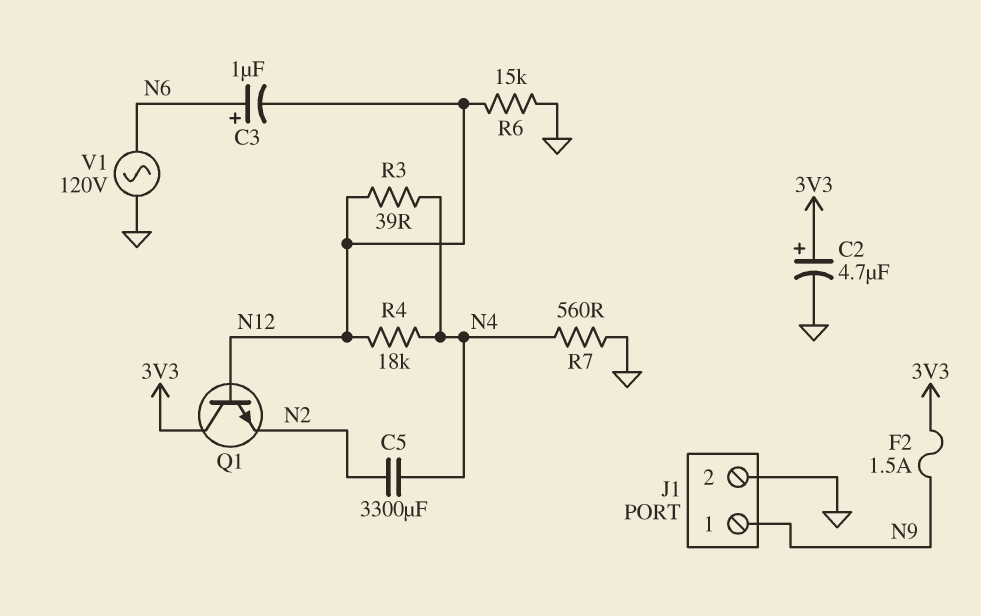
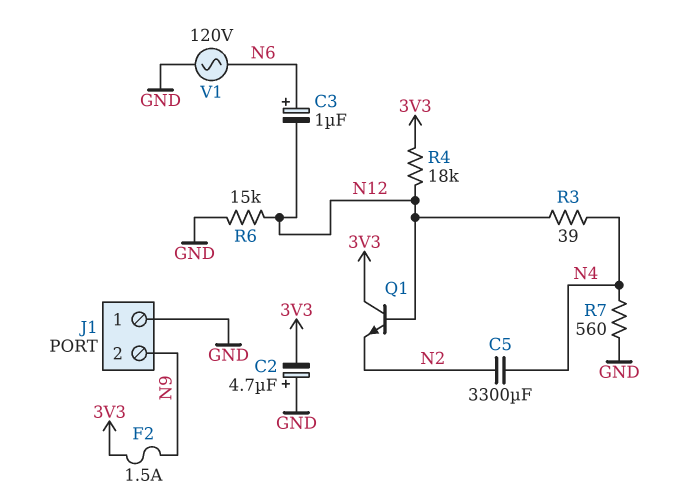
C2: 4.7uF (plus 3V3, minus GND) -> 4.7uF (plus GND, minus 3V3)
J1 pin 1: N9 -> GND
J1 pin 2: GND -> N9
R4: 18k (N4, N12) -> 18k (3V3, N12)

